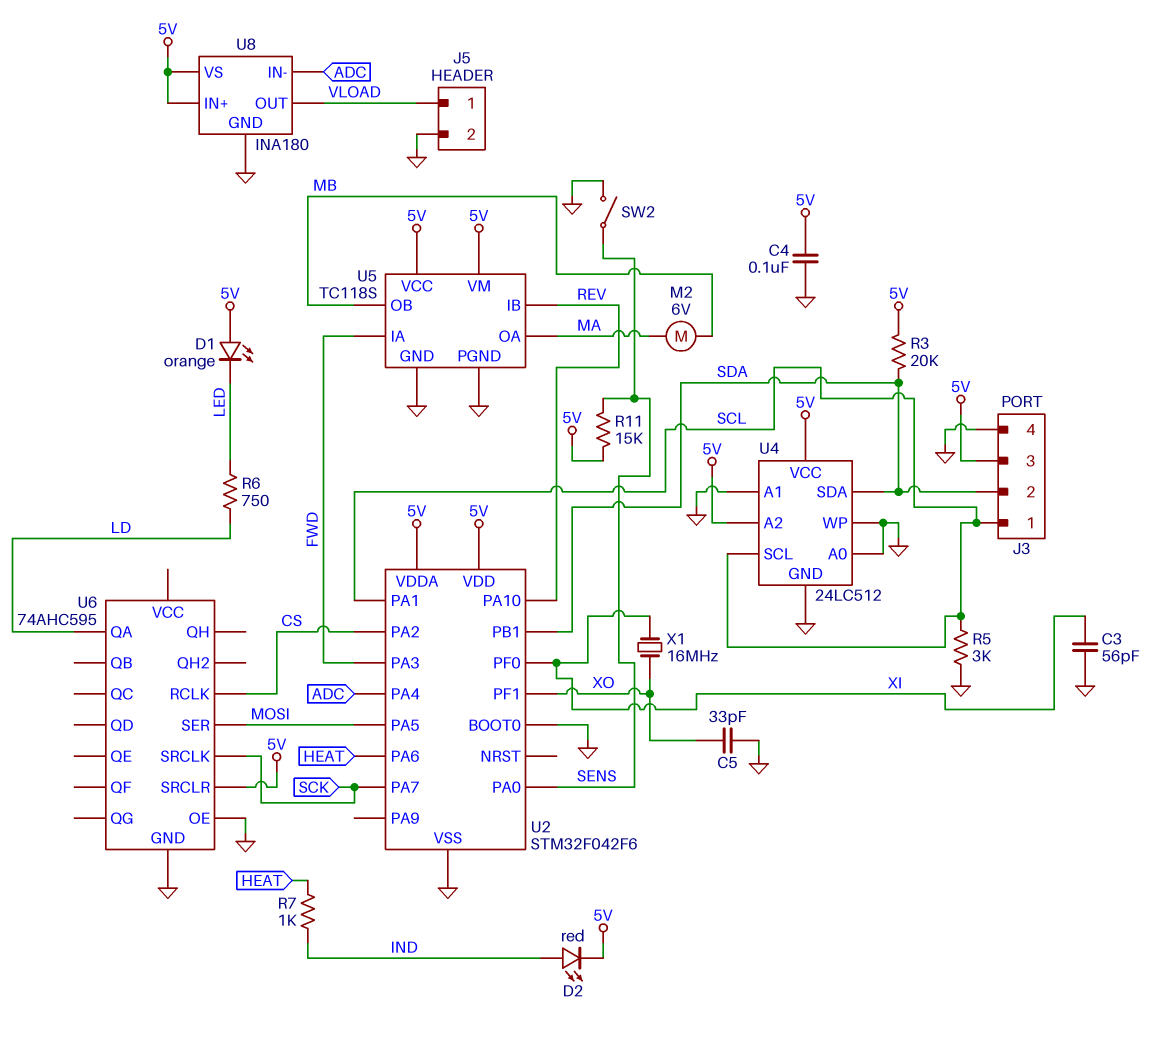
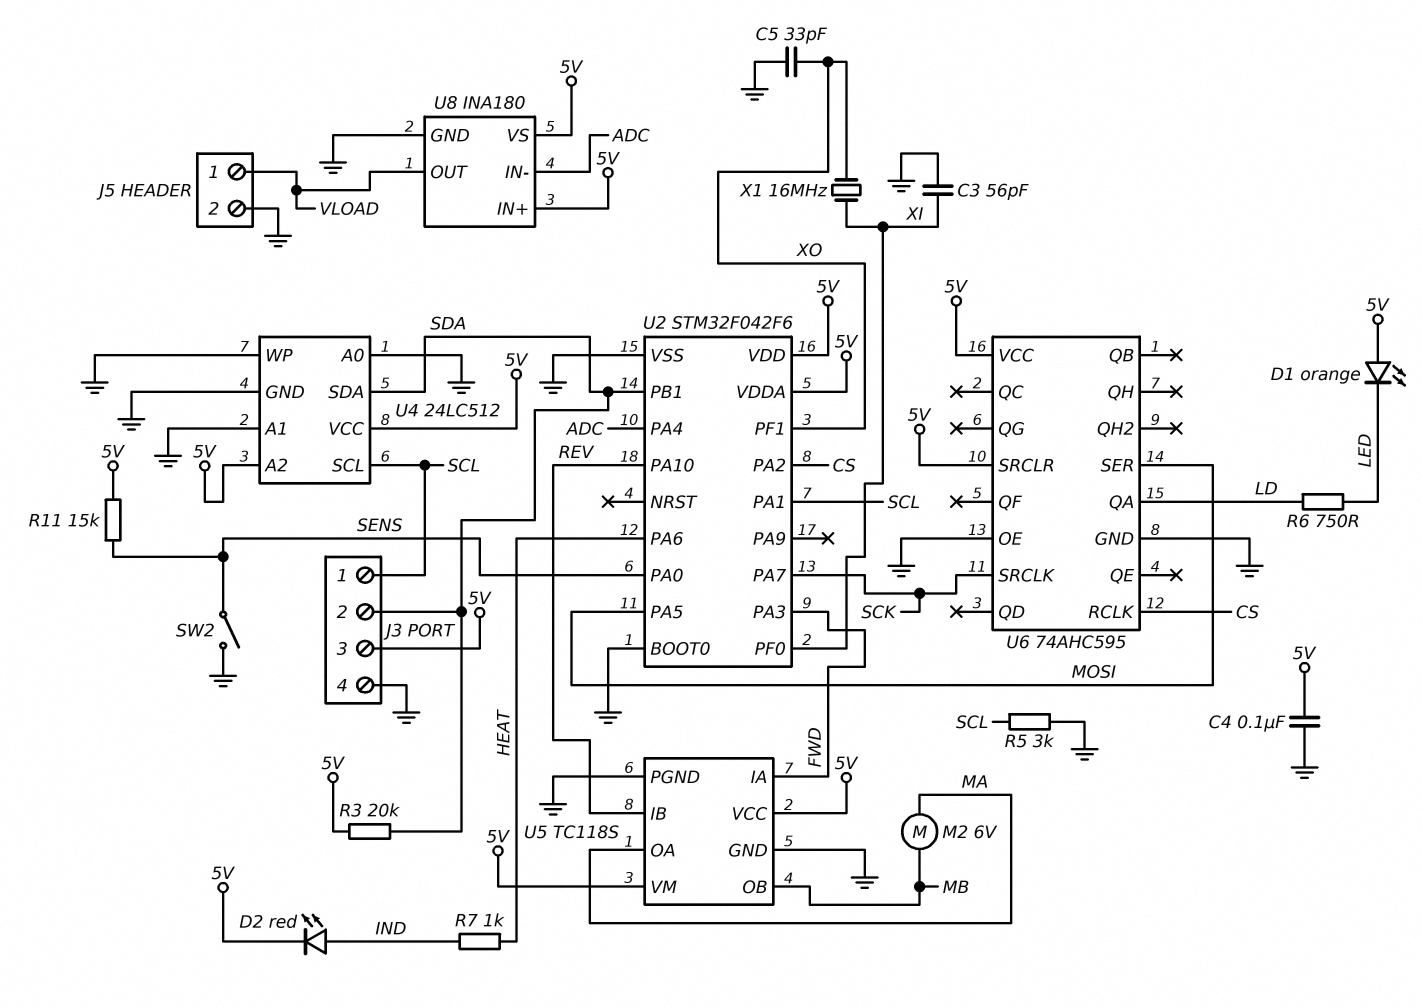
U6 pin VCC: none -> 5V

